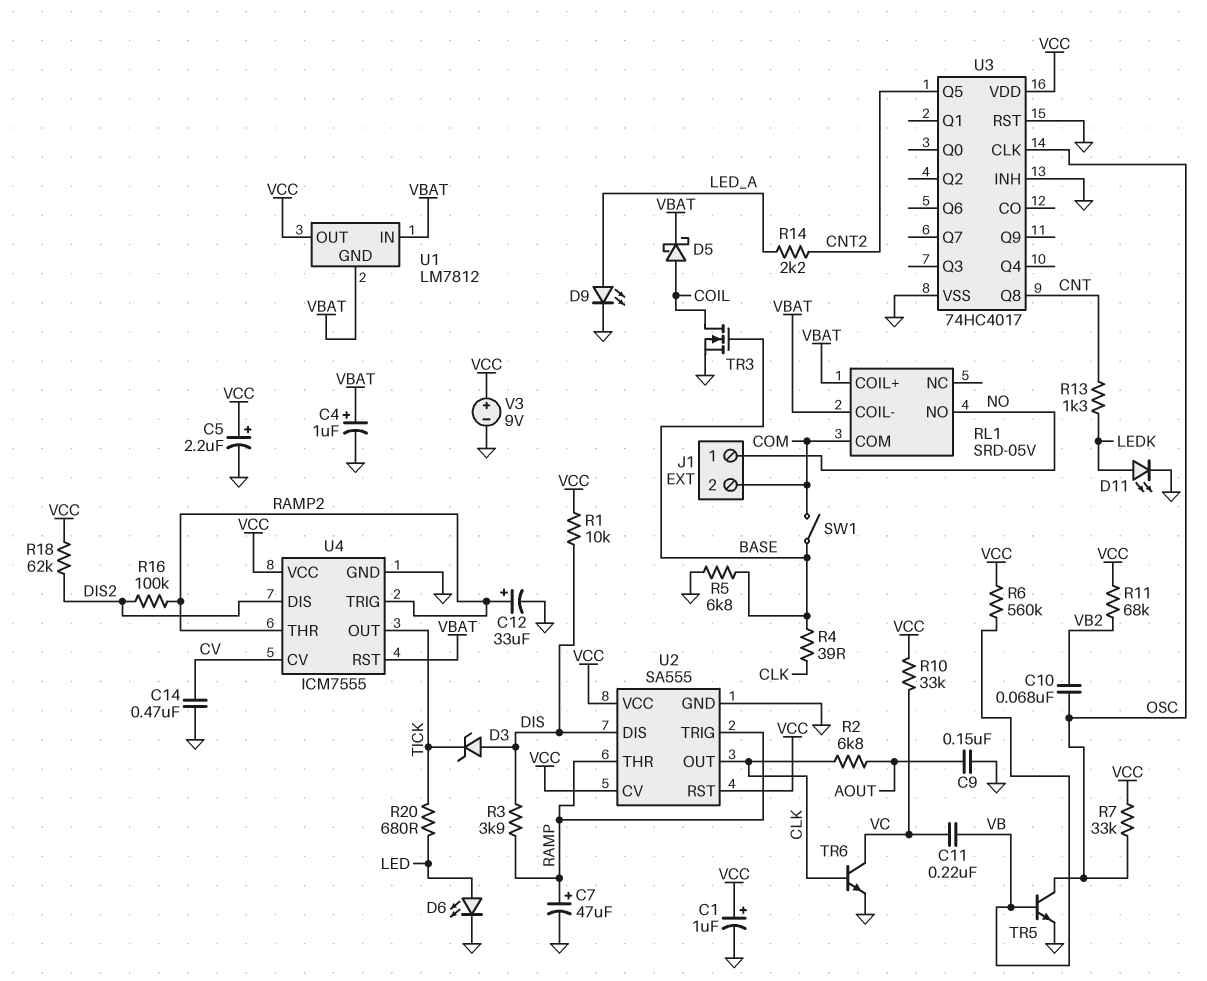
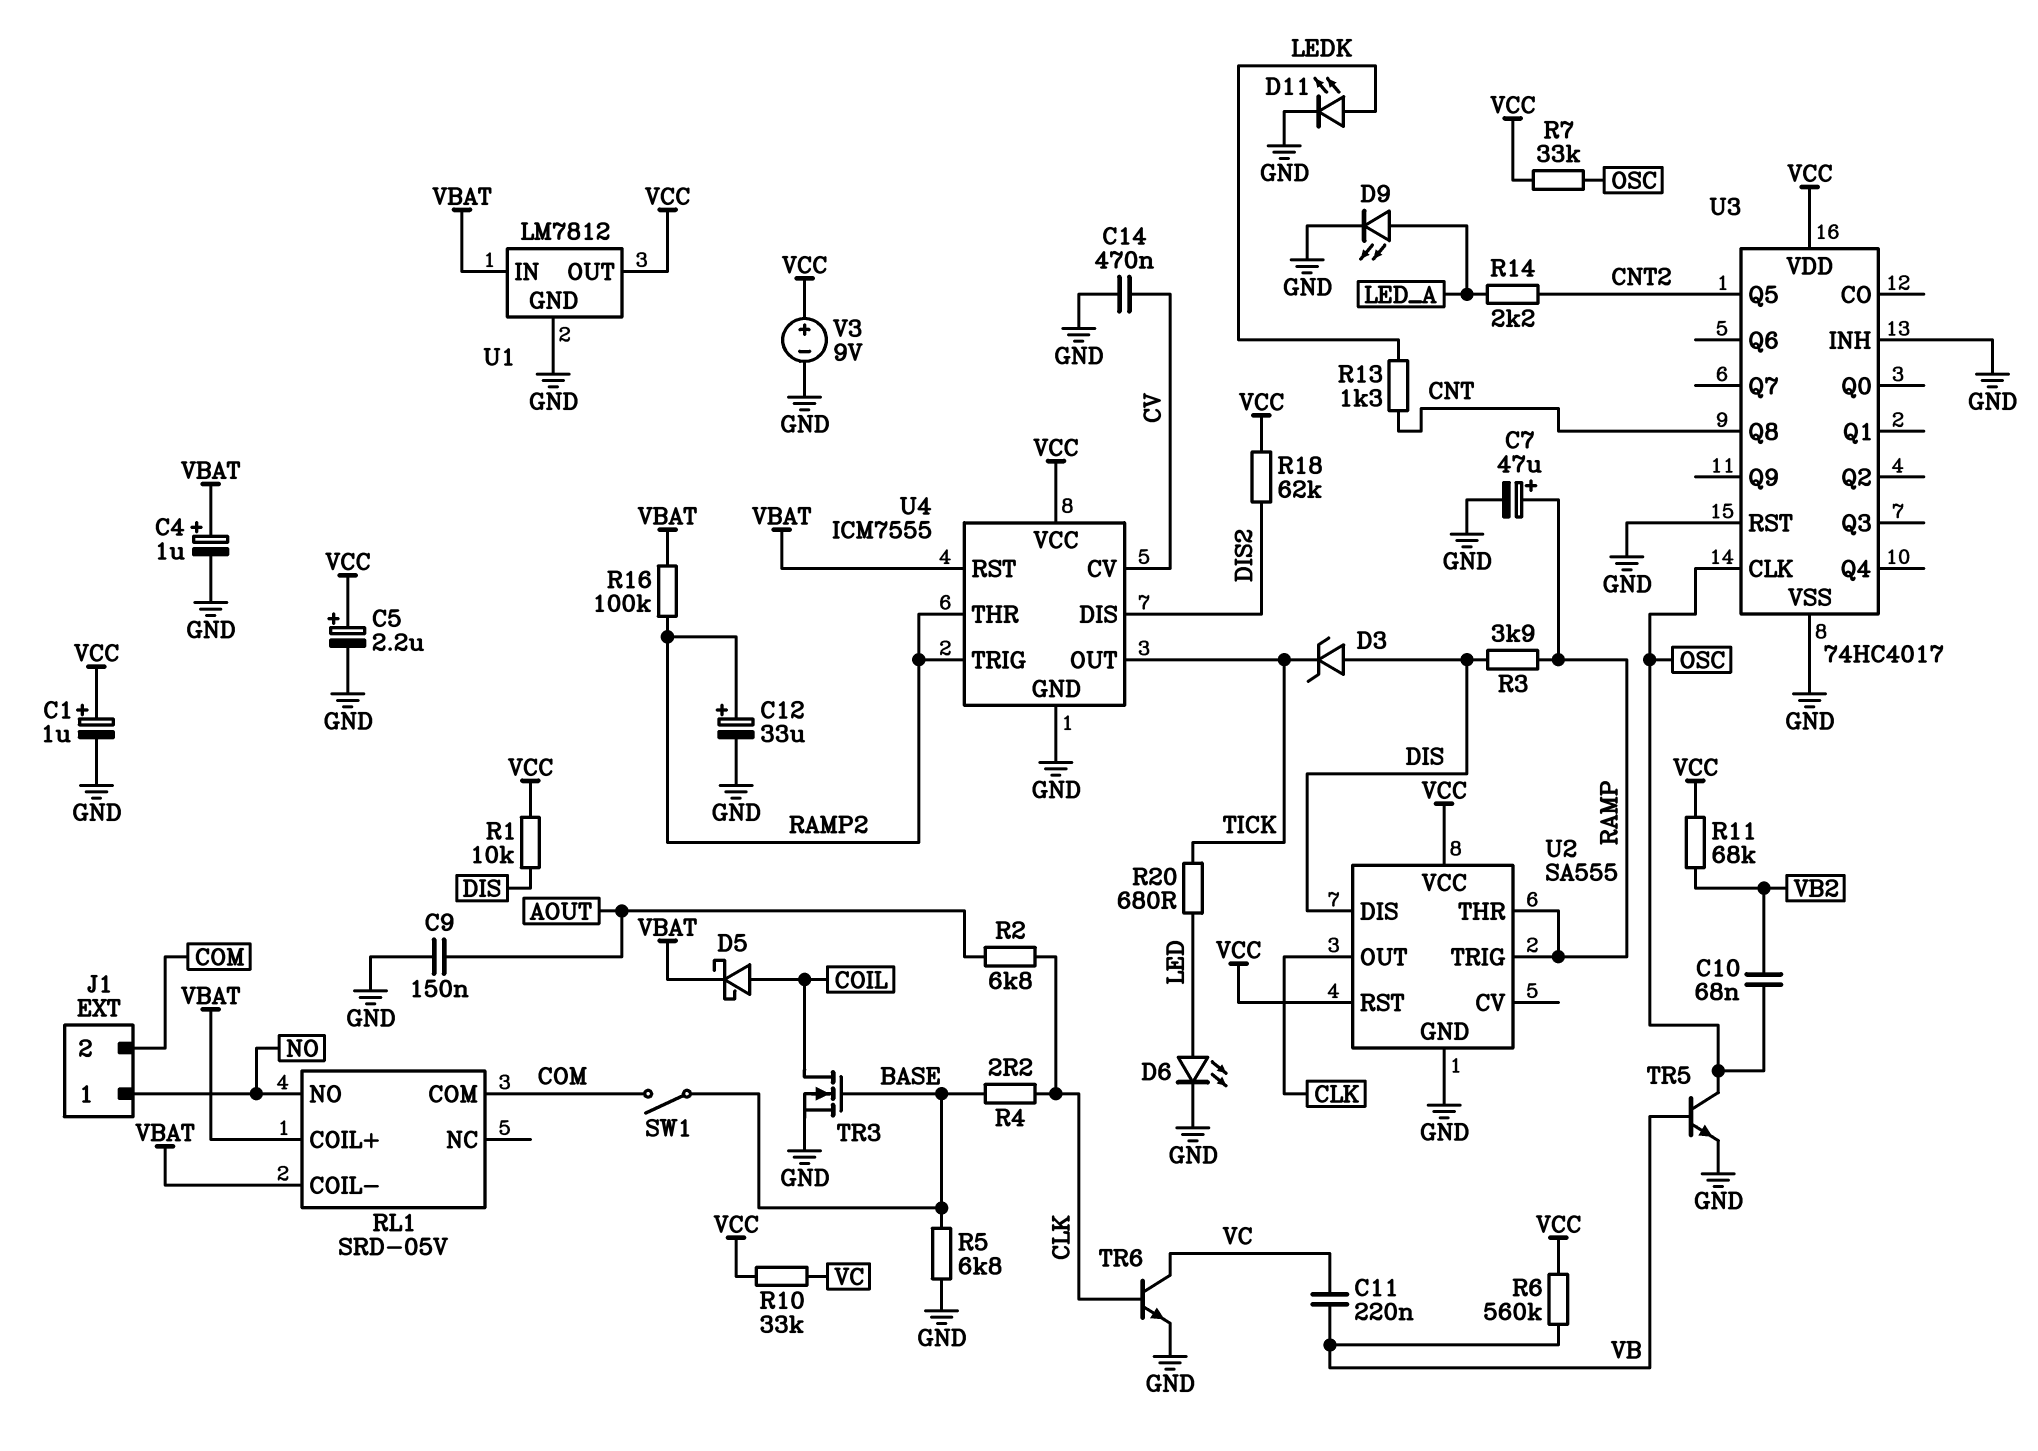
R4: 39 (BASE, CLK) -> 2.2 (BASE, CLK)
R16: 100k (DIS2, RAMP2) -> 100k (RAMP2, VBAT)
U1 pin GND: VBAT -> GND
U2 pin CV: VCC -> none

